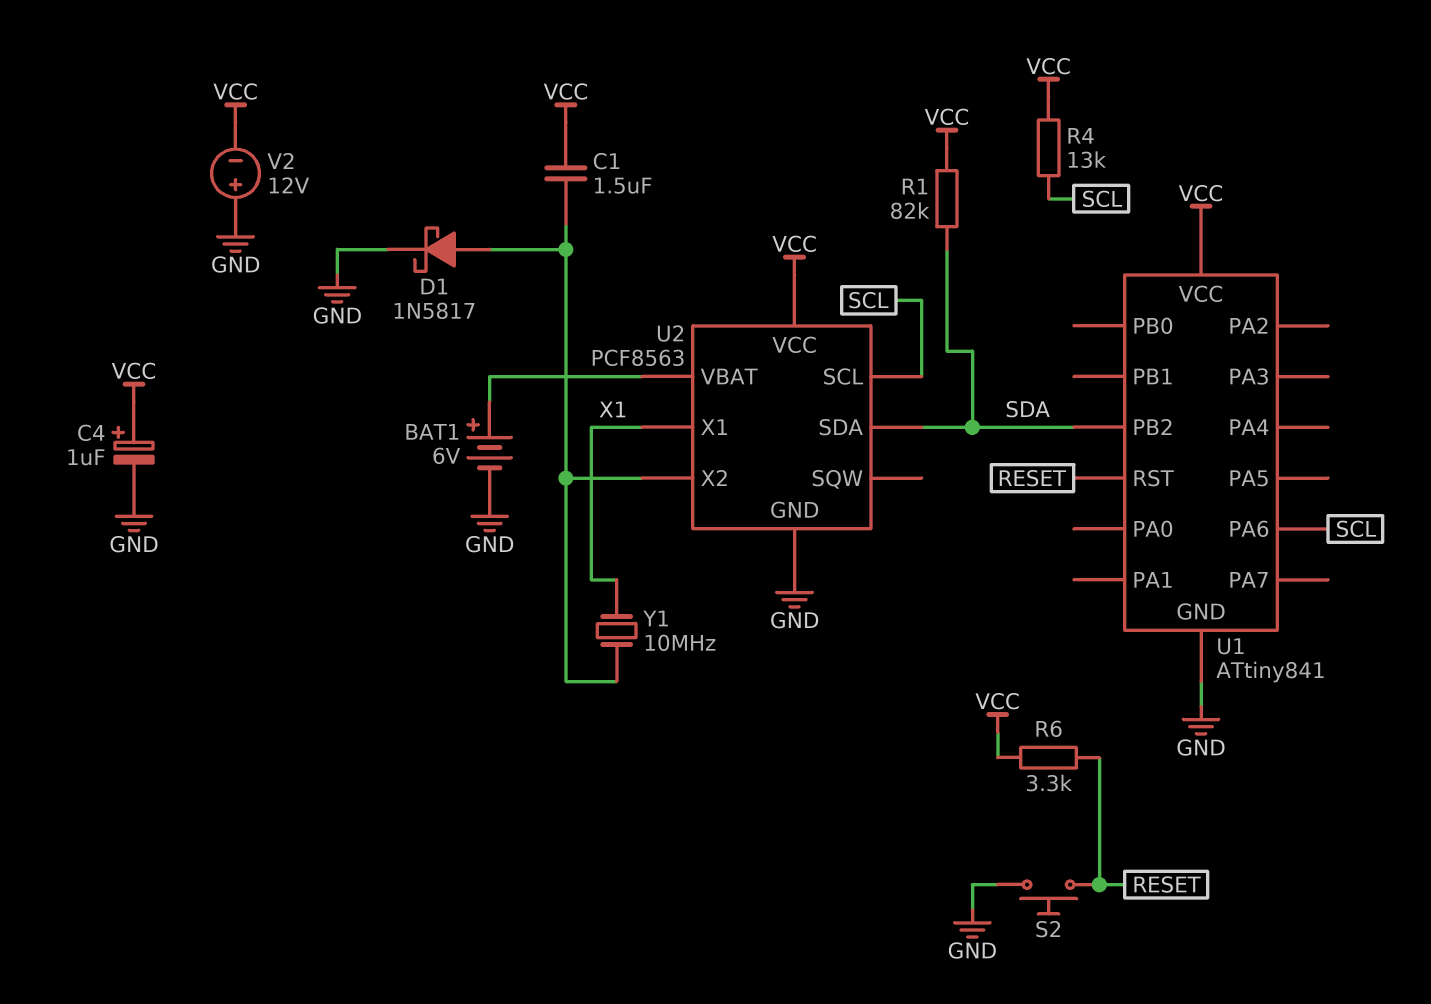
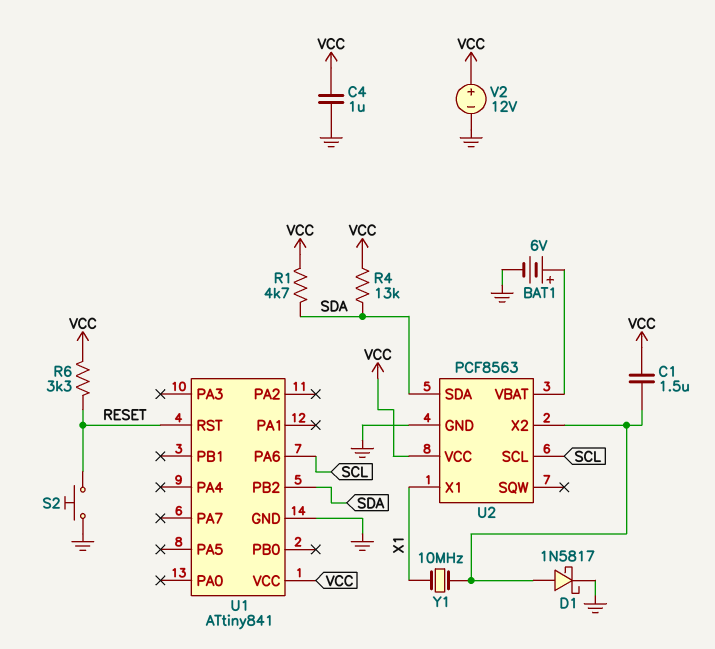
C4: 1uF (plus VCC, minus GND) -> 1uF (GND, VCC)
R1: 82k (SDA, VCC) -> 4.7k (SDA, VCC)
R4: 13k (SCL, VCC) -> 13k (SDA, VCC)
V2: 12V (plus GND, minus VCC) -> 12V (plus VCC, minus GND)

